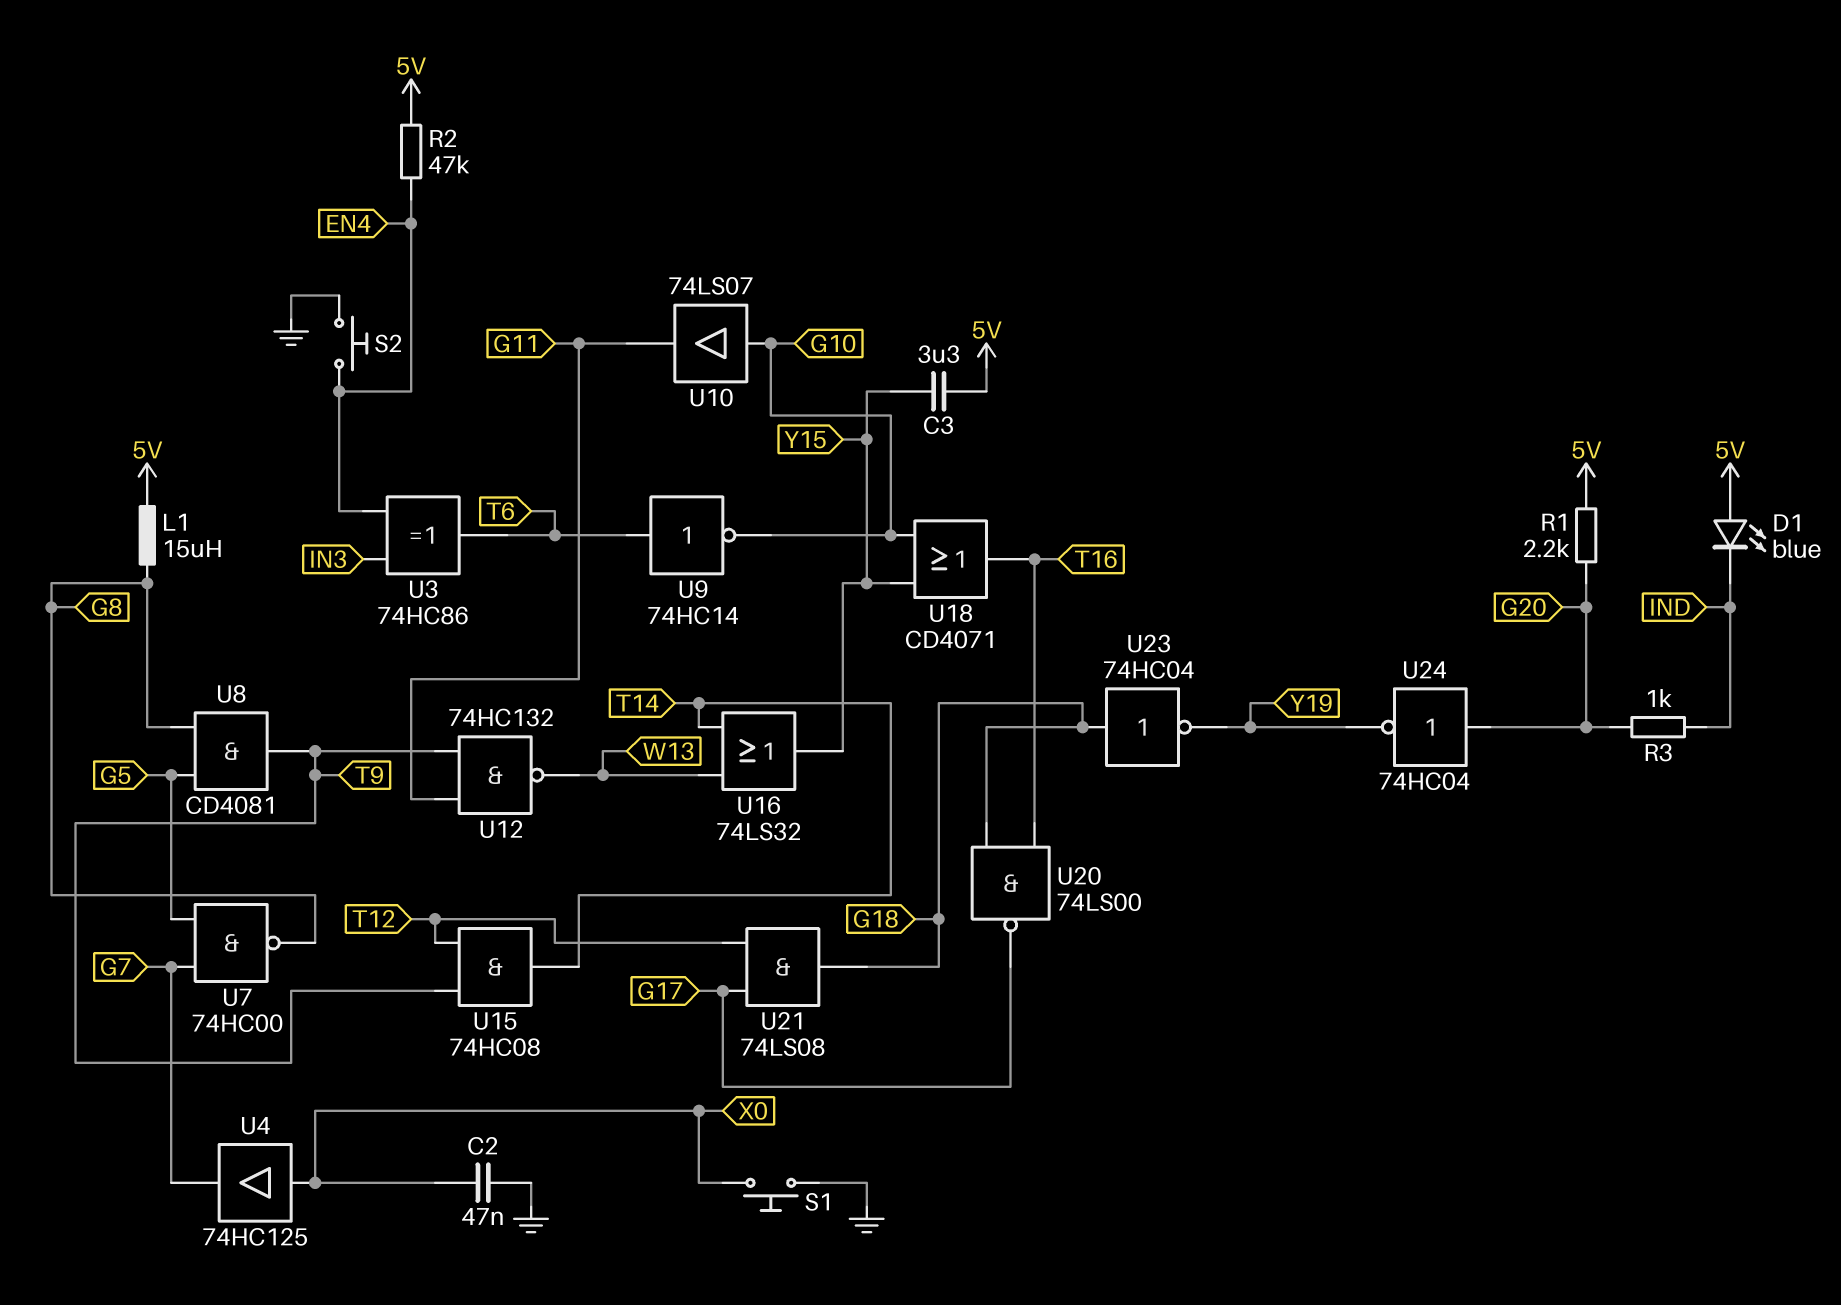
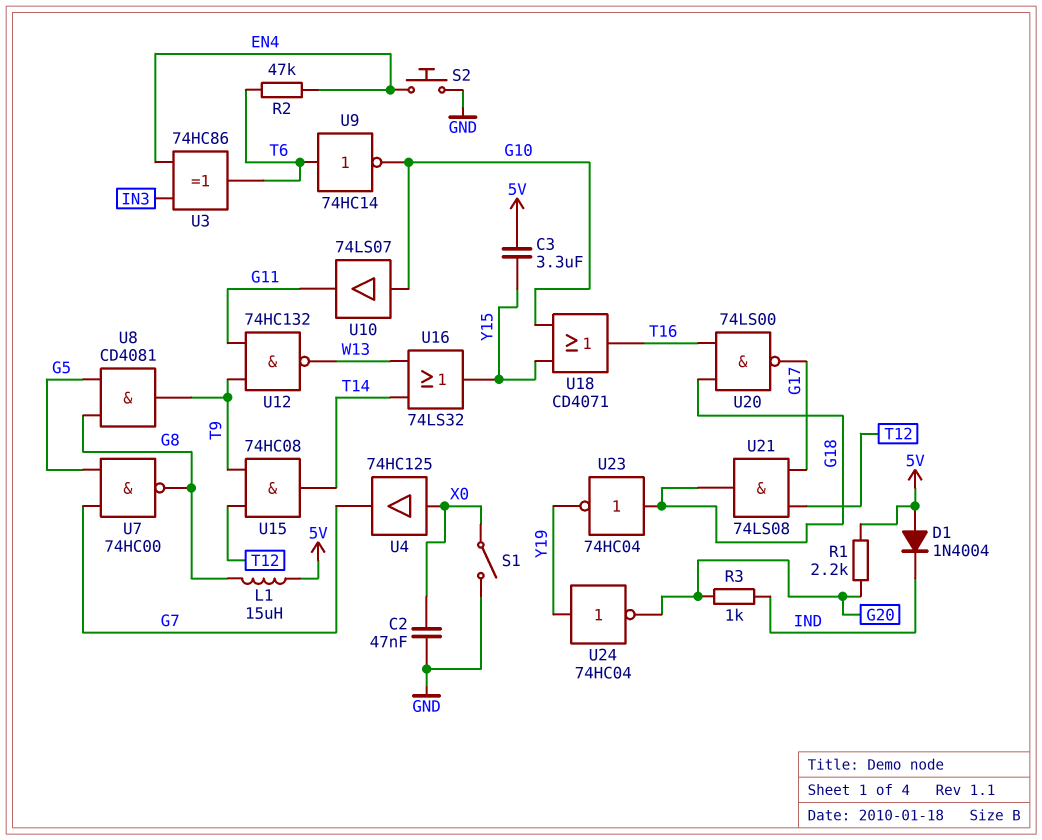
D1: LED blue (A 5V, K IND) -> diode 1N4004 (A 5V, K IND)
R2: 47k (5V, EN4) -> 47k (EN4, T6)
S1: button (GND, X0) -> switch (GND, X0)
U24: NOT 74HC04 (in G20, out Y19) -> NOT 74HC04 (in Y19, out G20)

